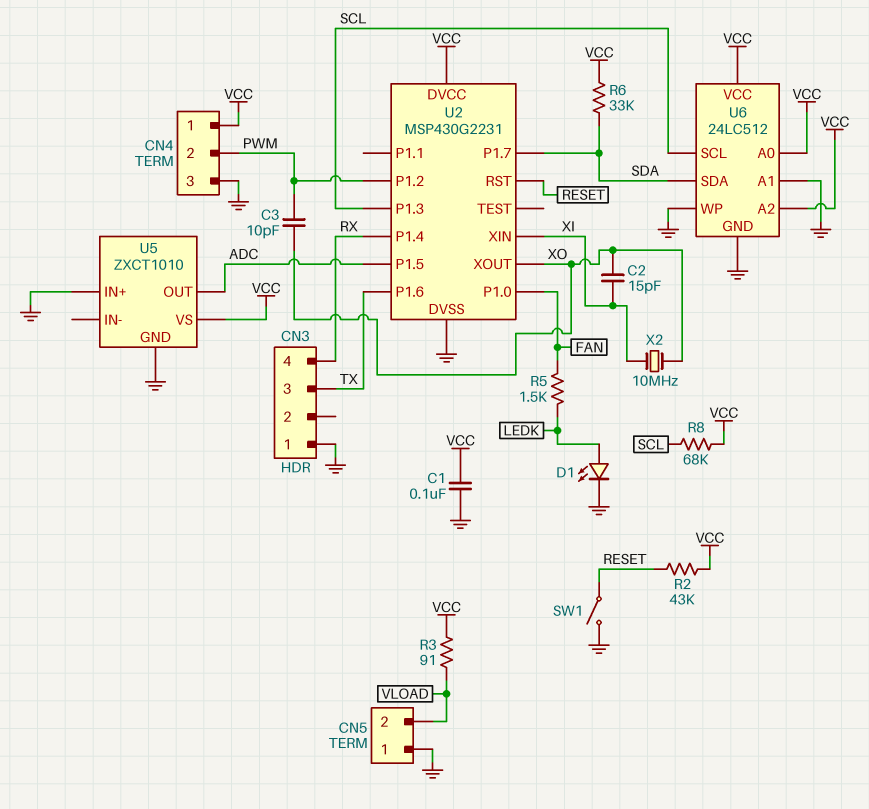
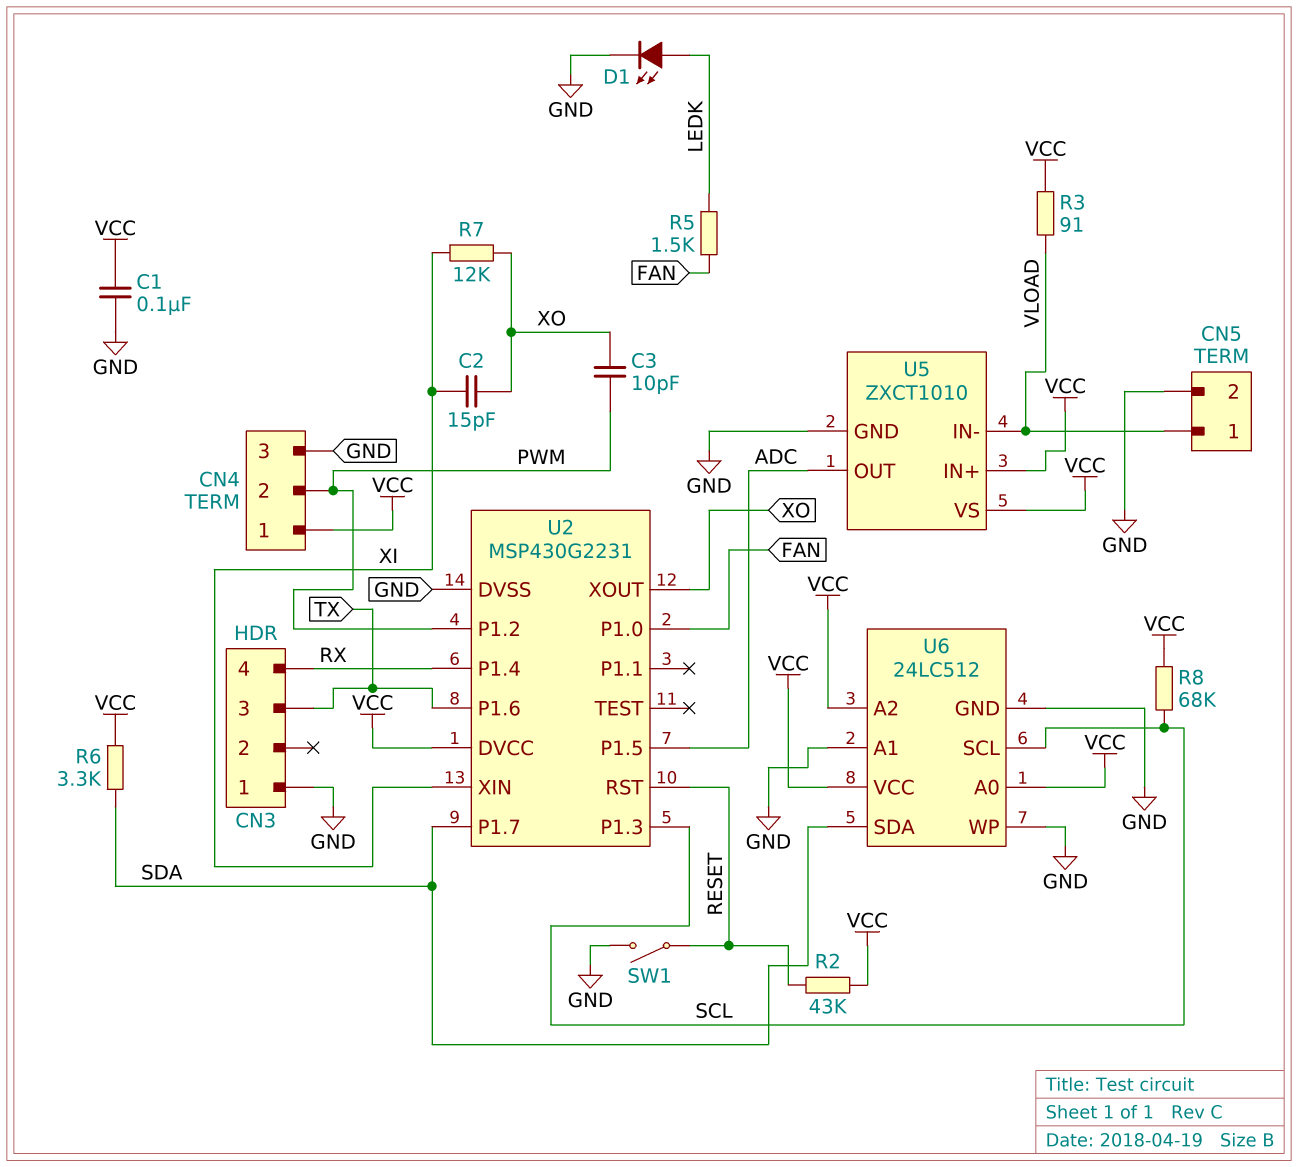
CN5 pin 1: GND -> VLOAD
CN5 pin 2: VLOAD -> GND
R6: 33k (SDA, VCC) -> 3.3k (SDA, VCC)
R7: none -> 12k (XI, XO)
U5 pin IN+: GND -> VCC
U5 pin IN-: none -> VLOAD
X2: 10MHz (XI, XO) -> none

